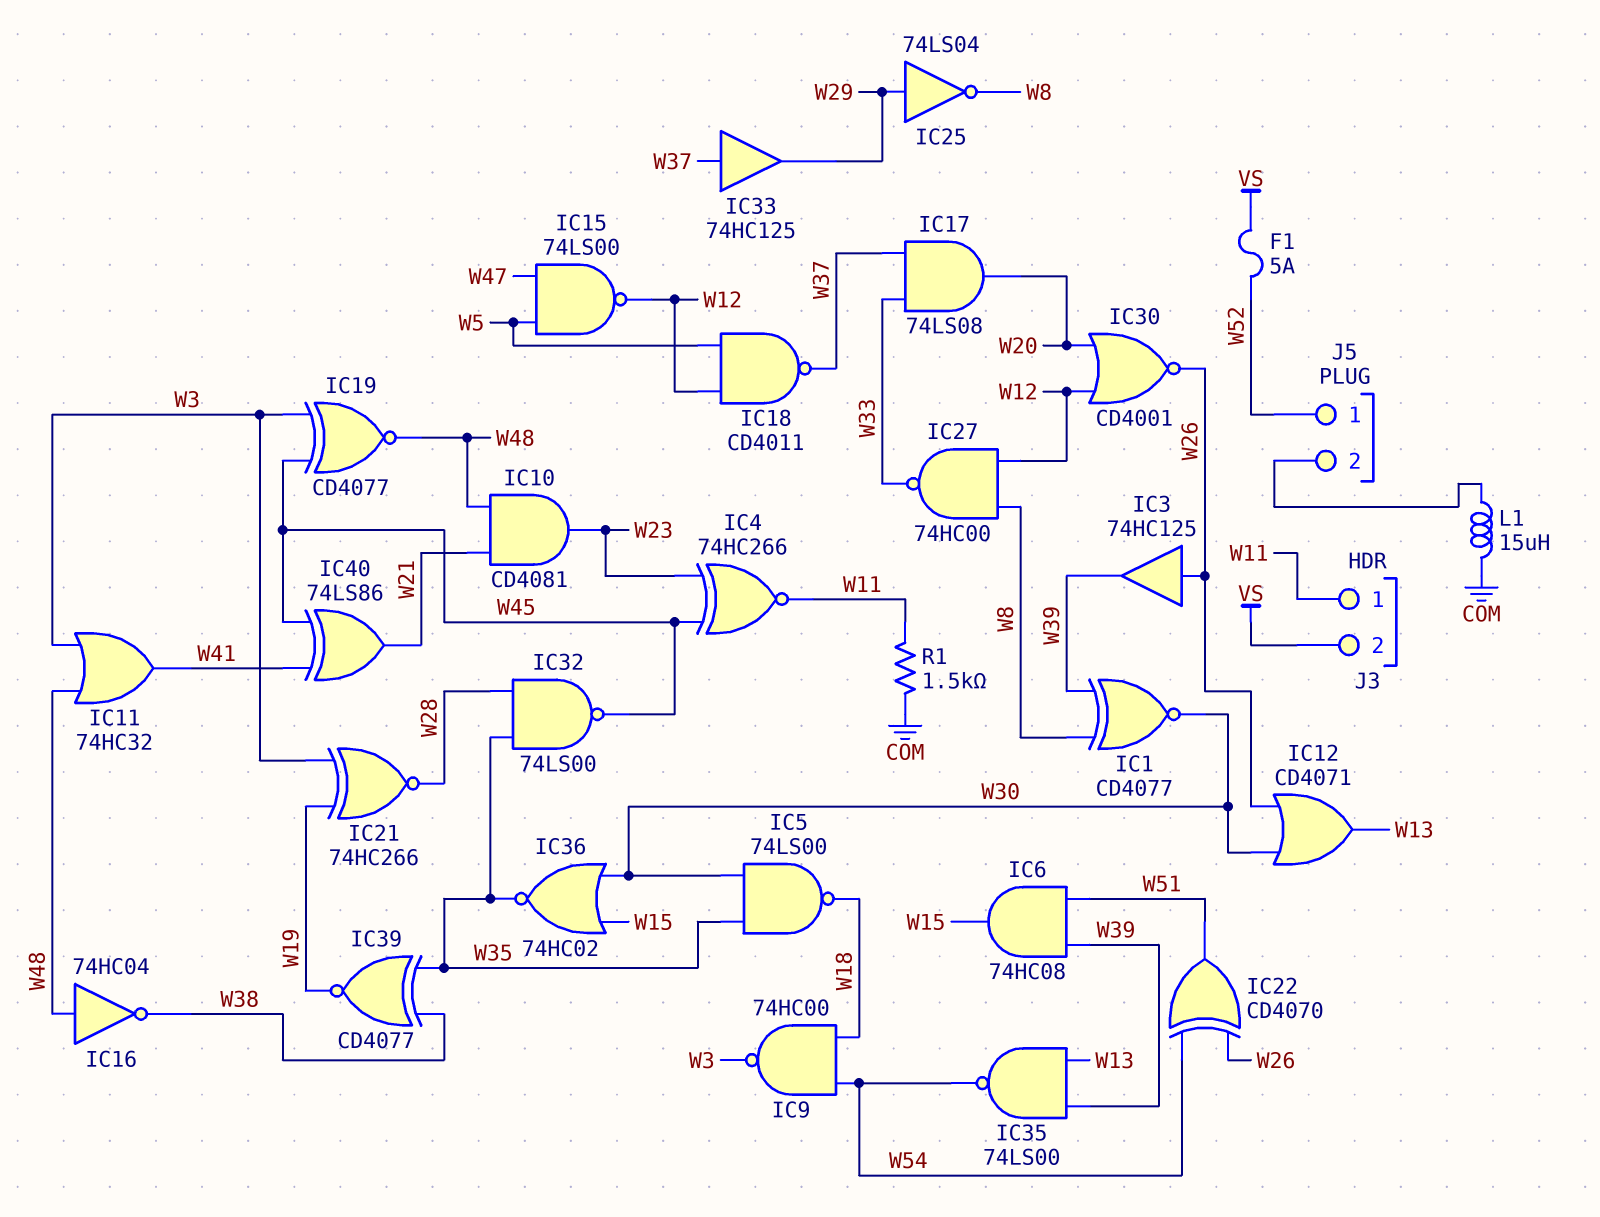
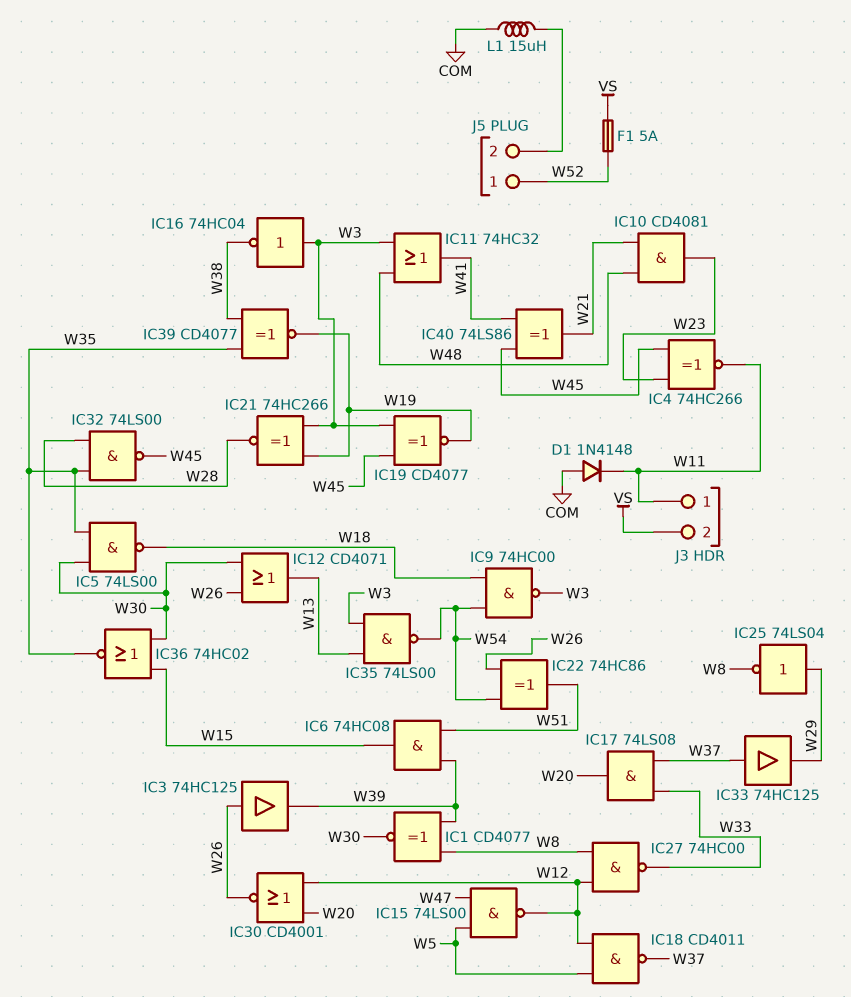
D1: none -> diode 1N4148 (A COM, K W11)
IC16: NOT 74HC04 (in W48, out W38) -> NOT 74HC04 (in W3, out W38)
IC19: XNOR CD4077 (in W3, in W45, out W48) -> XNOR CD4077 (in W3, in W45, out W19)
IC22: XOR CD4070 (in W26, in W54, out W51) -> XOR 74HC86 (in W26, in W54, out W51)
IC35: NAND 74LS00 (in W13, in W39, out W54) -> NAND 74LS00 (in W3, in W13, out W54)
R1: 1.5k (COM, W11) -> none

